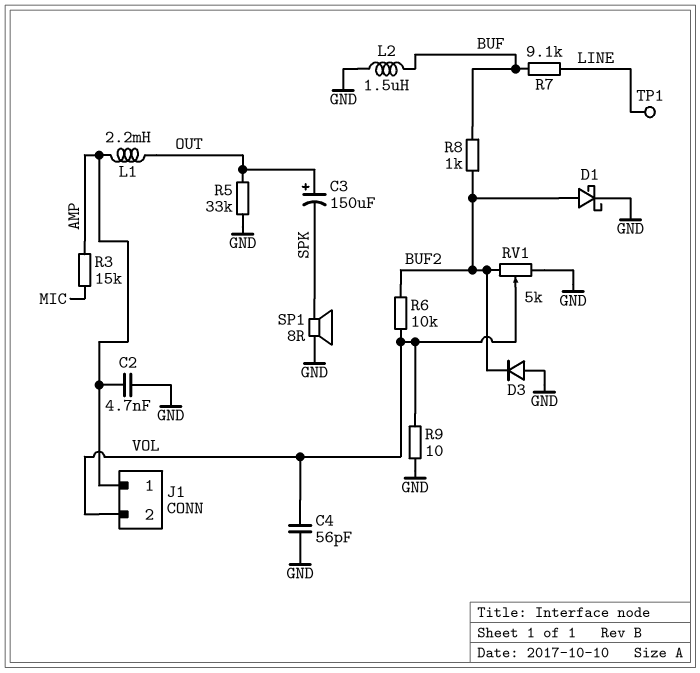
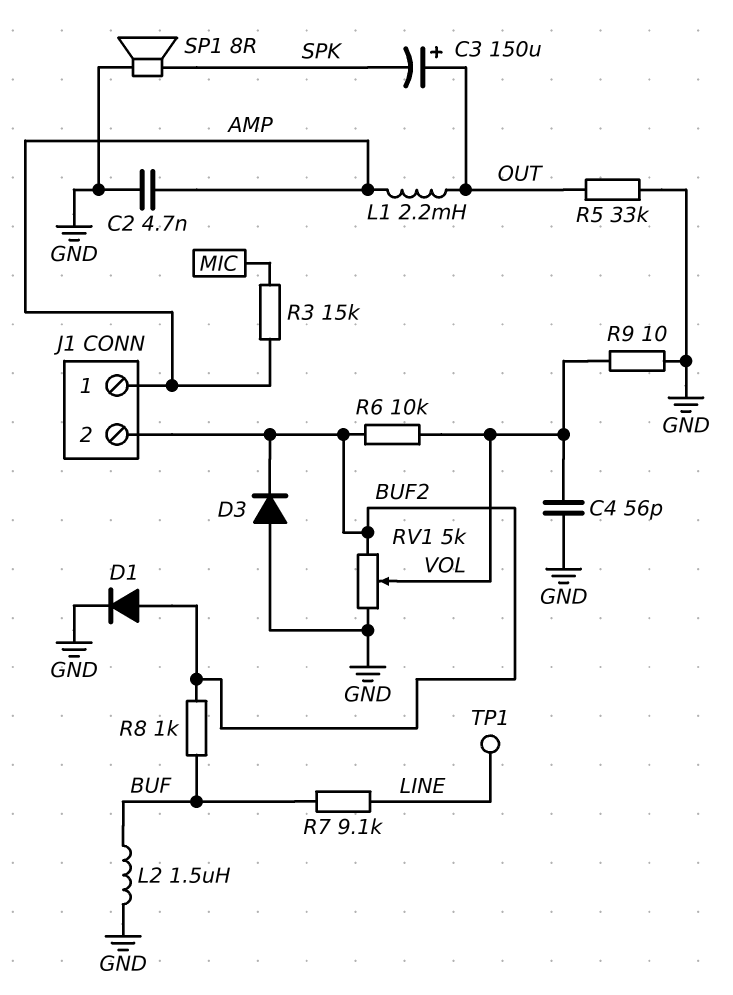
D1: schottky (A BUF2, K GND) -> diode (A BUF2, K GND)
J1 pin 2: VOL -> BUF2

